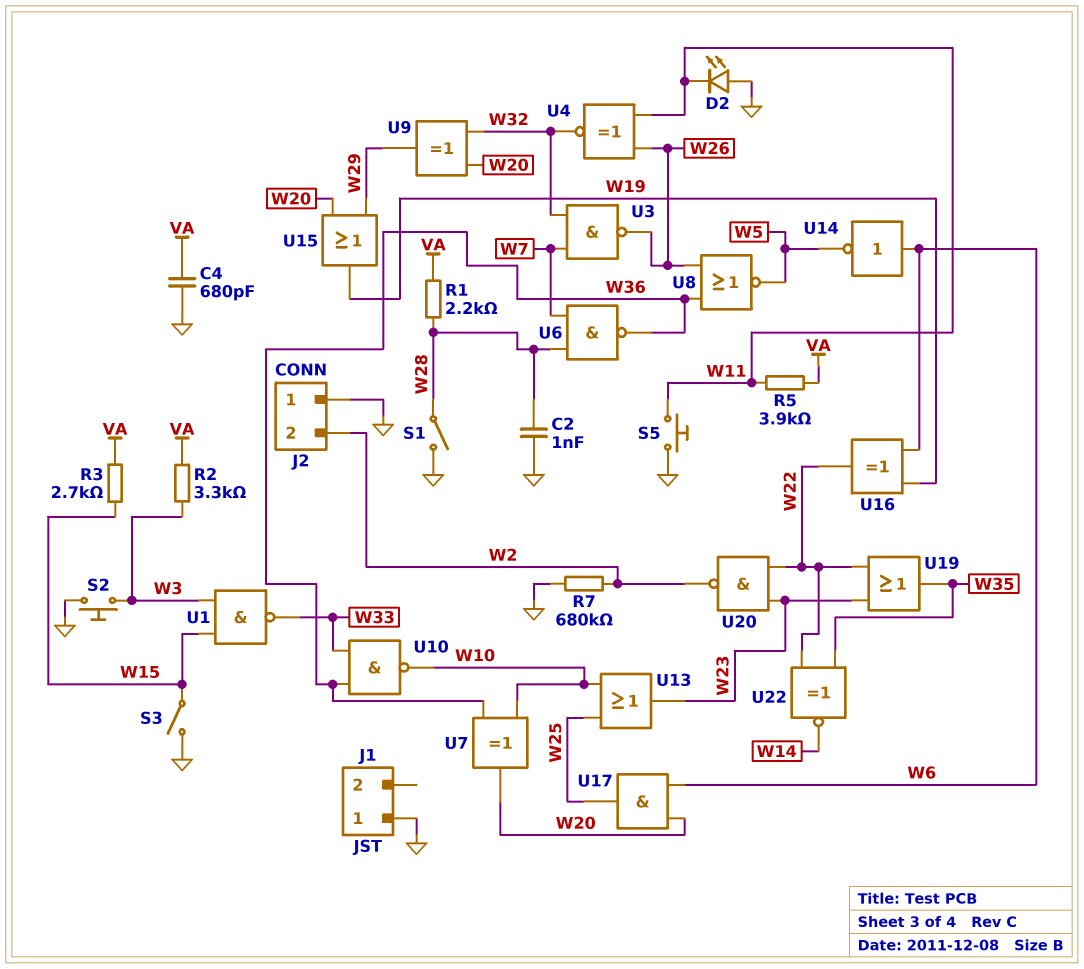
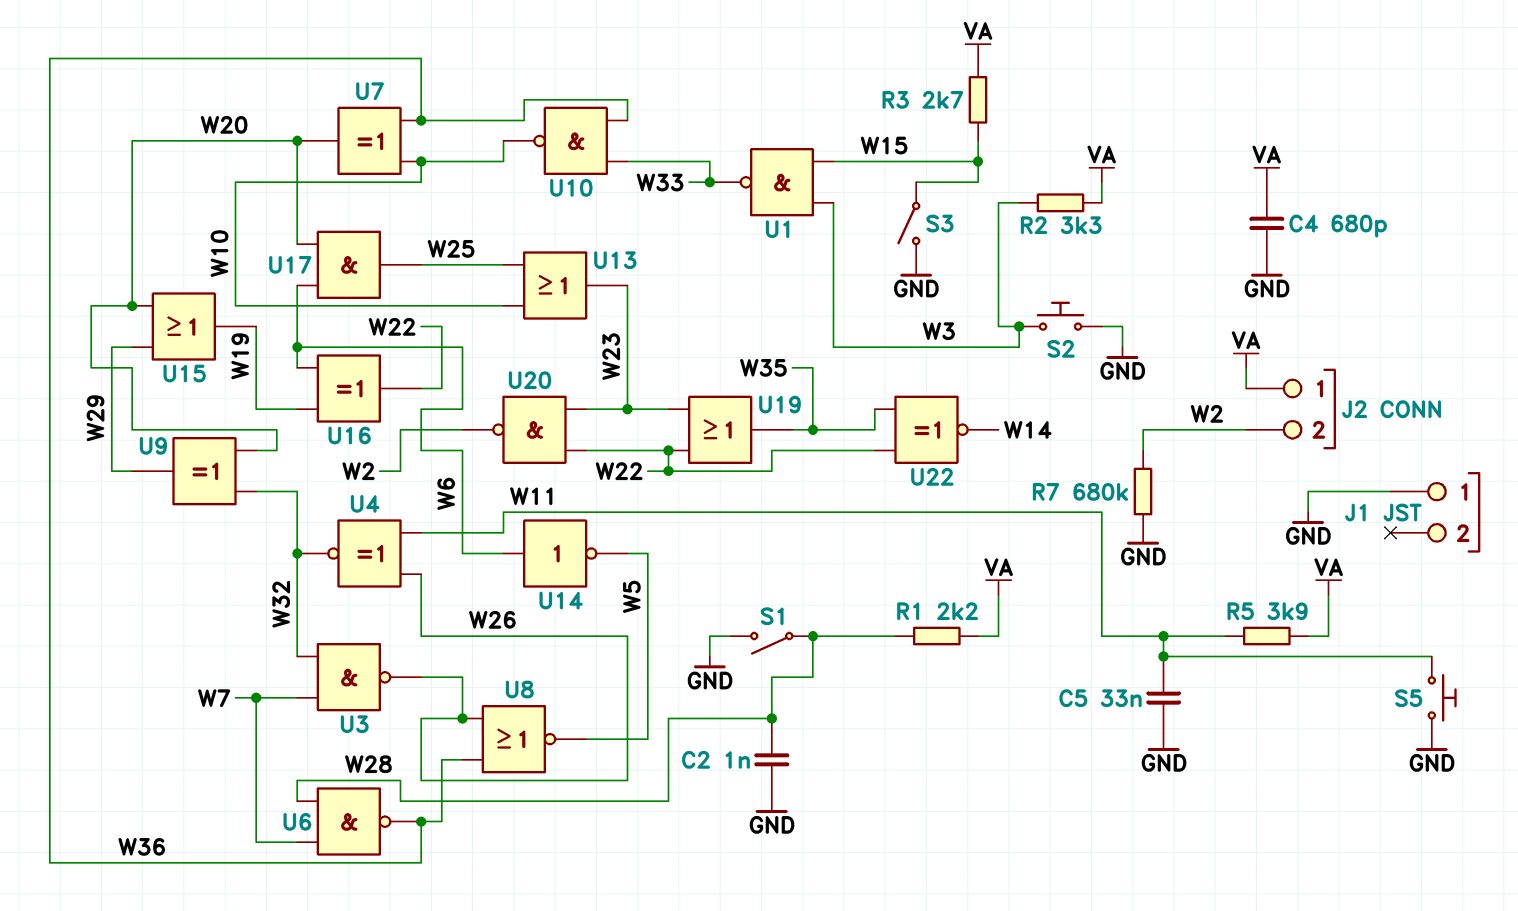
C5: none -> 33nF (GND, W11)
D2: LED (A GND, K W11) -> none
J2 pin 1: GND -> VA

